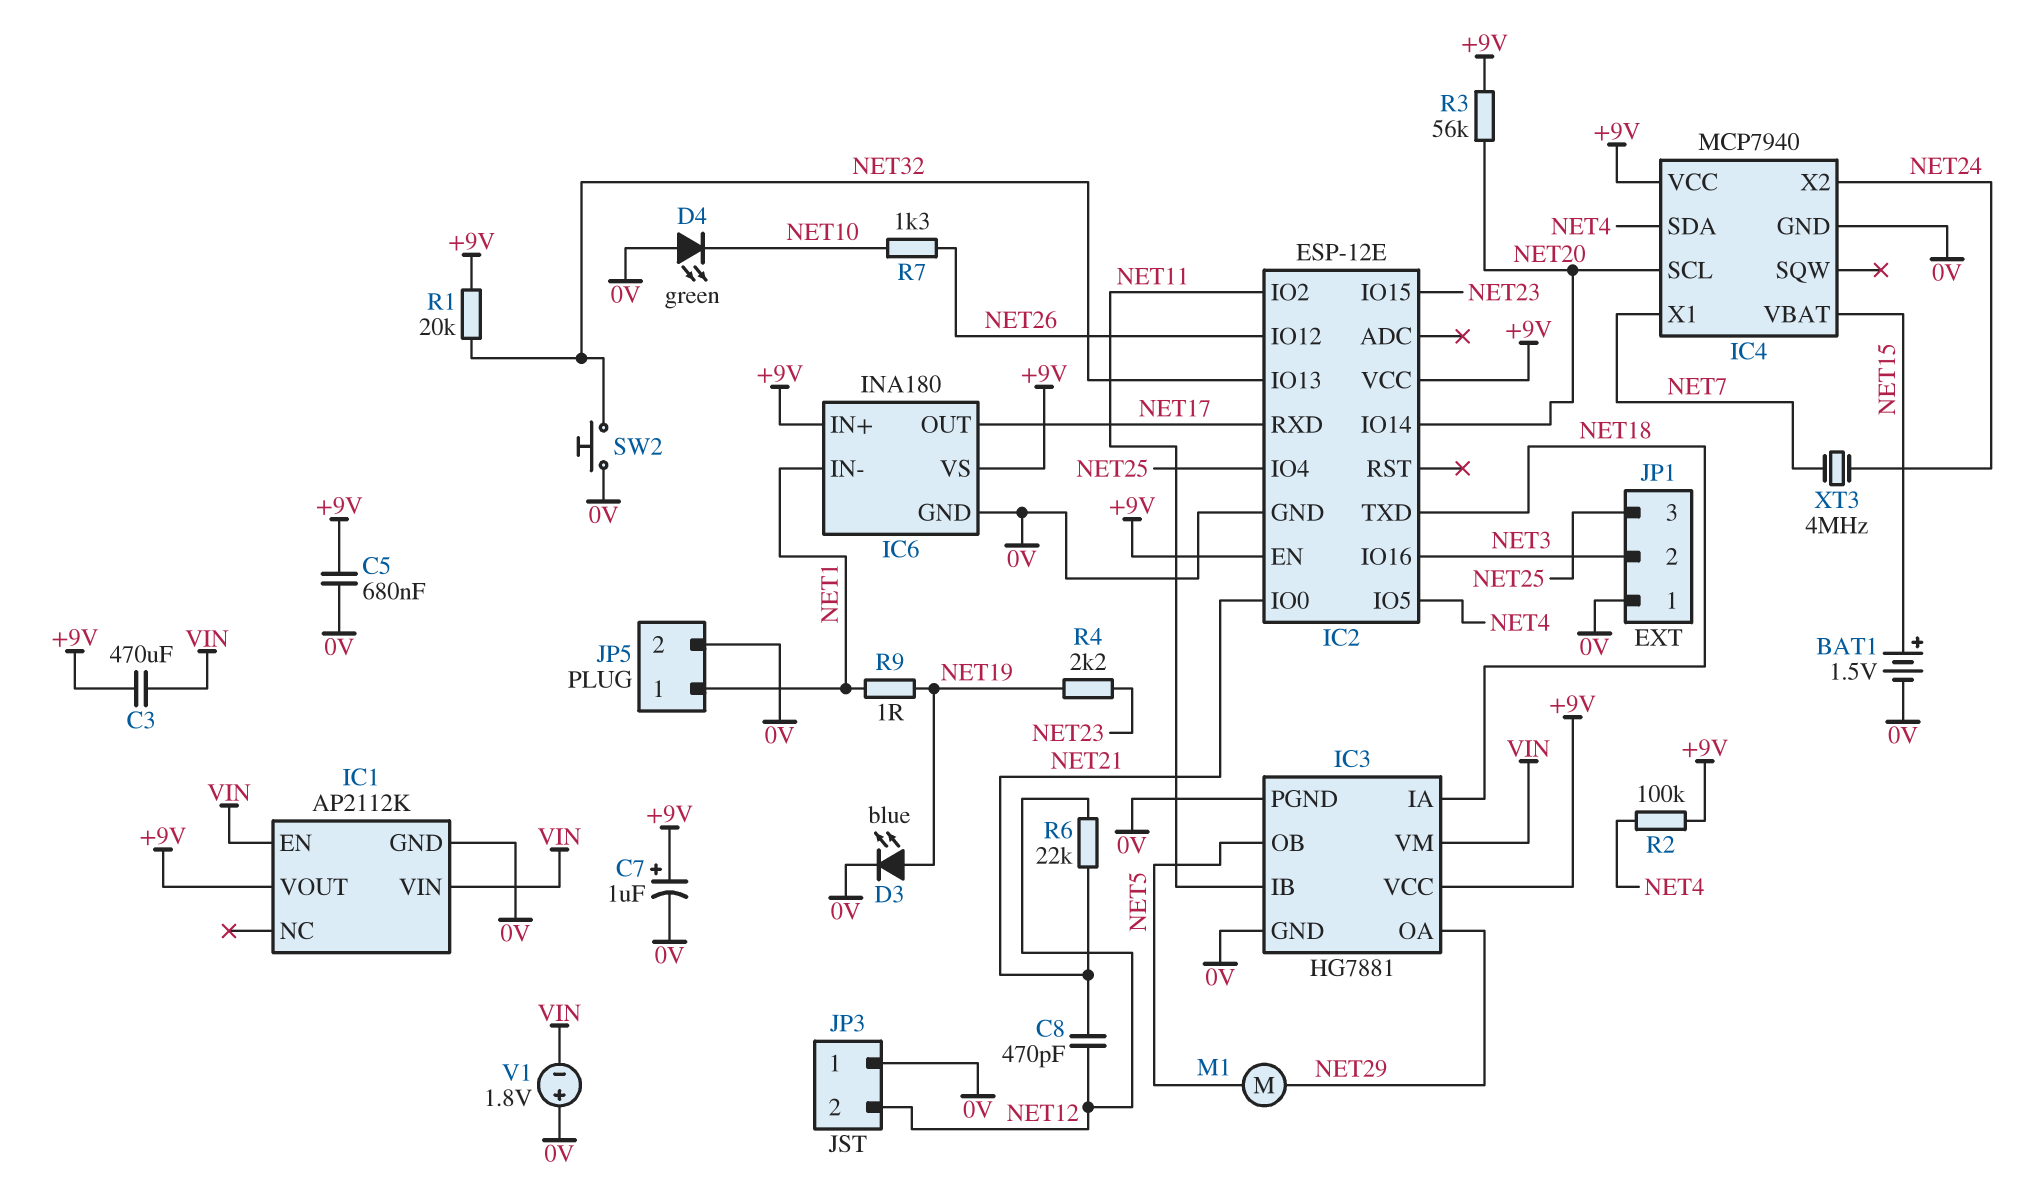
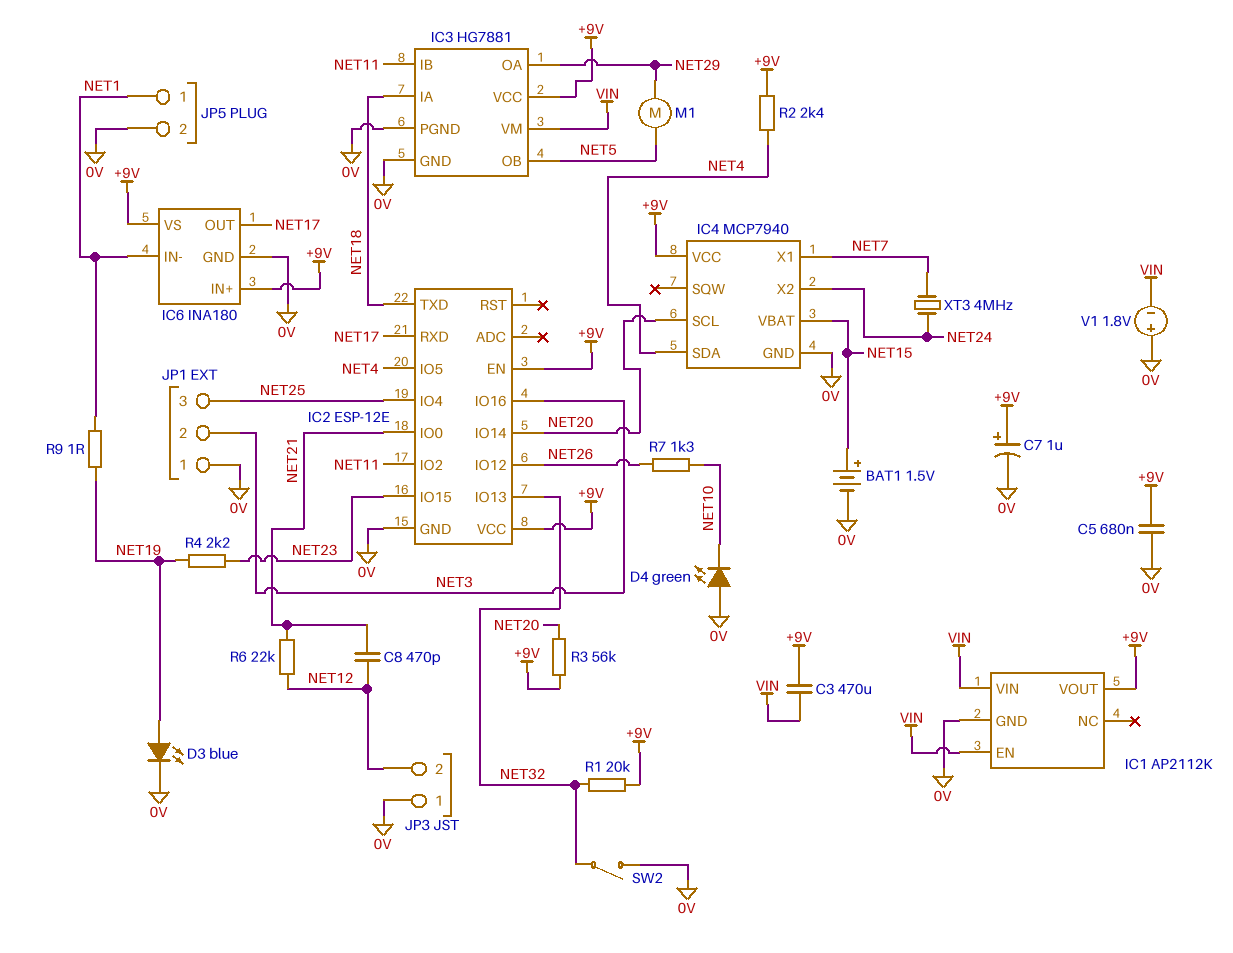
R2: 100k (+9V, NET4) -> 2.4k (+9V, NET4)
SW2: button (0V, NET32) -> switch (0V, NET32)

